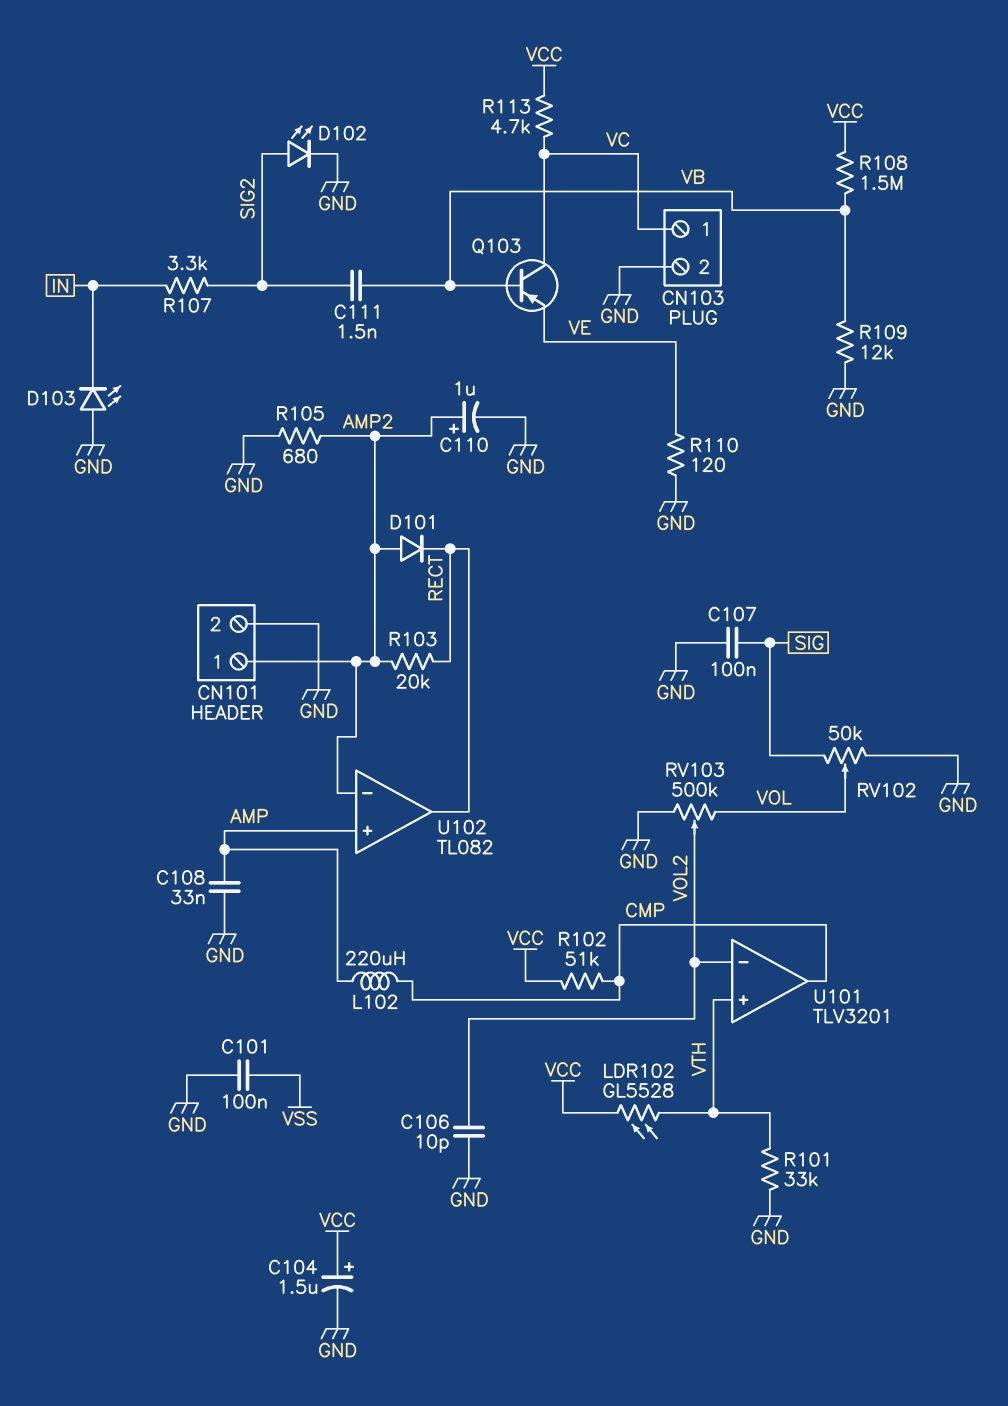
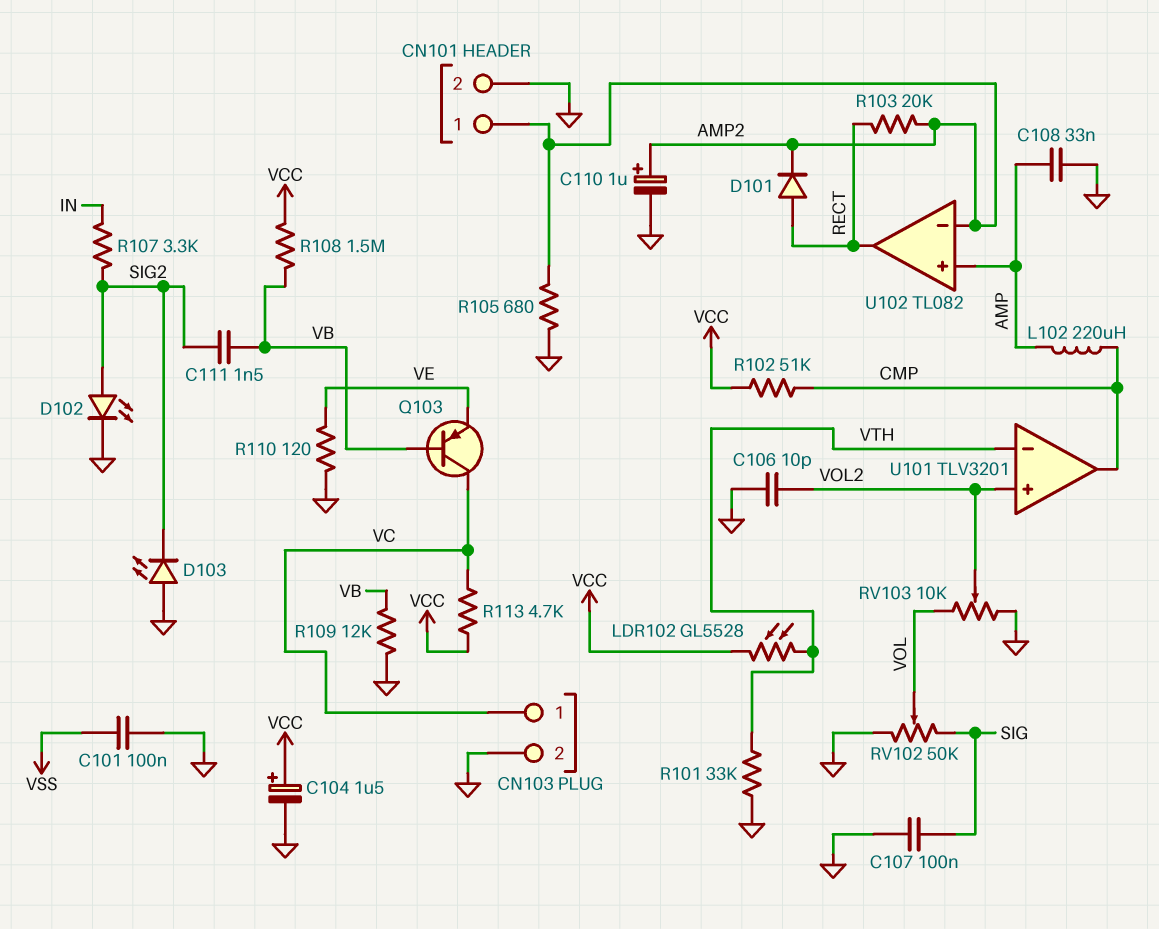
D101: diode (A AMP2, K RECT) -> diode (A RECT, K AMP2)
D103: LED (A GND, K IN) -> LED (A GND, K SIG2)
RV103: 500k (GND, VOL, wiper VOL2) -> 10k (GND, VOL, wiper VOL2)
U101 pin in+: VTH -> VOL2
U101 pin in-: VOL2 -> VTH

